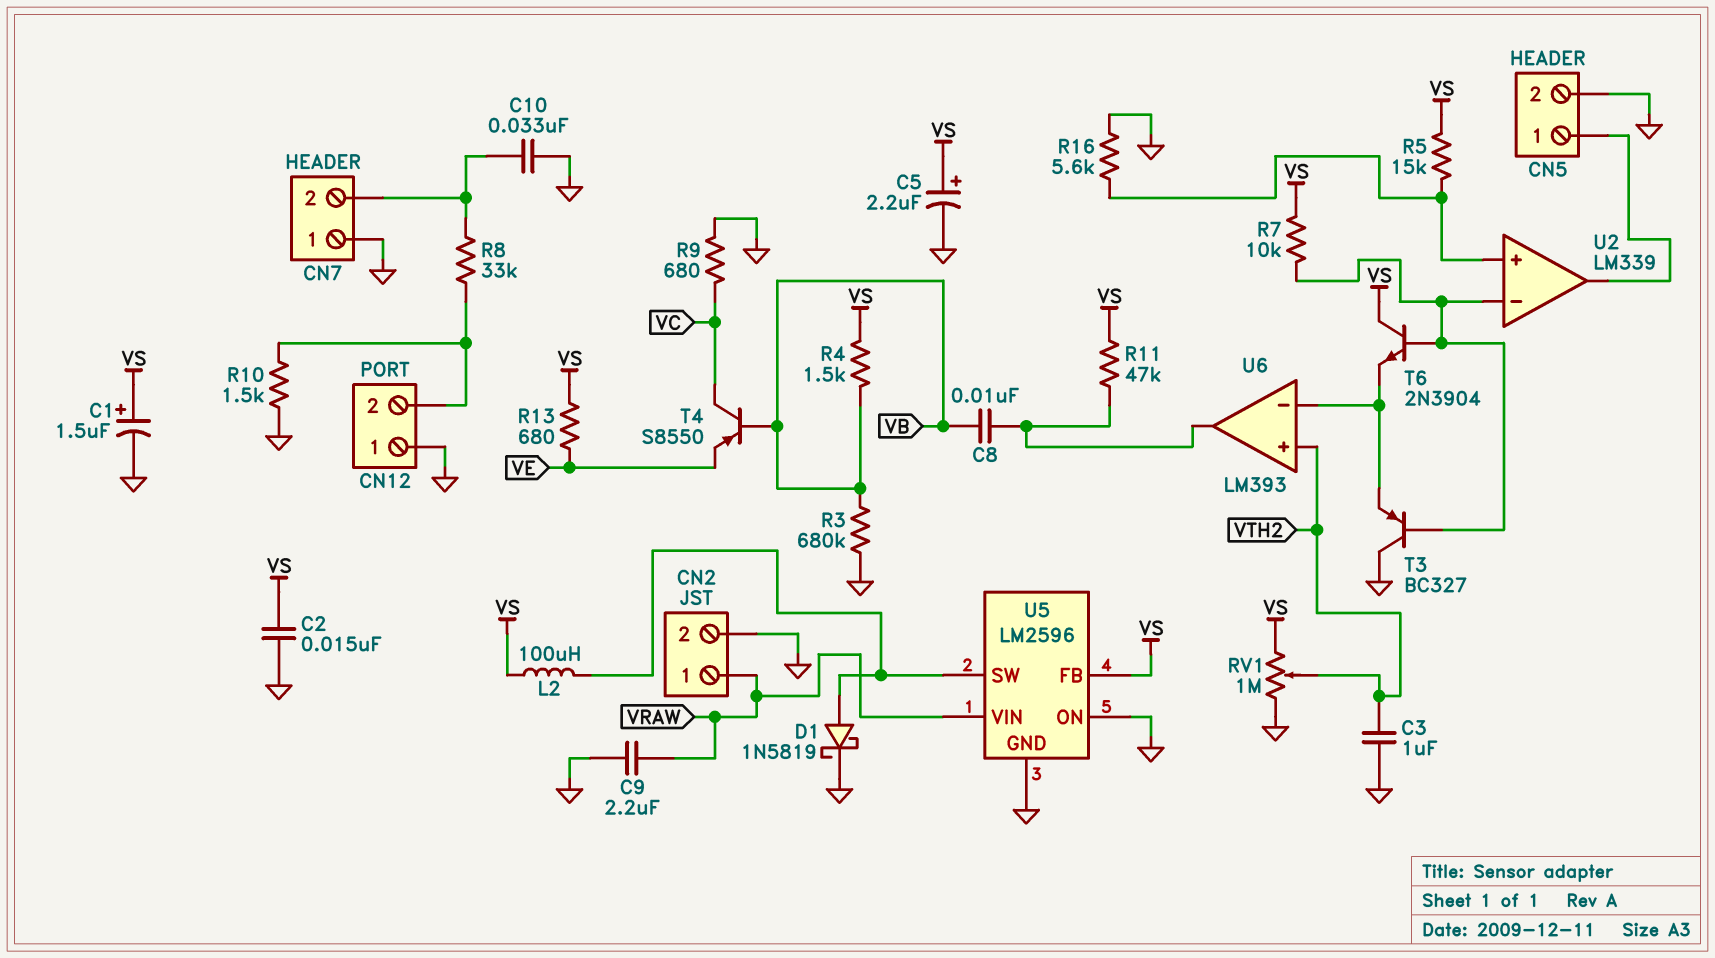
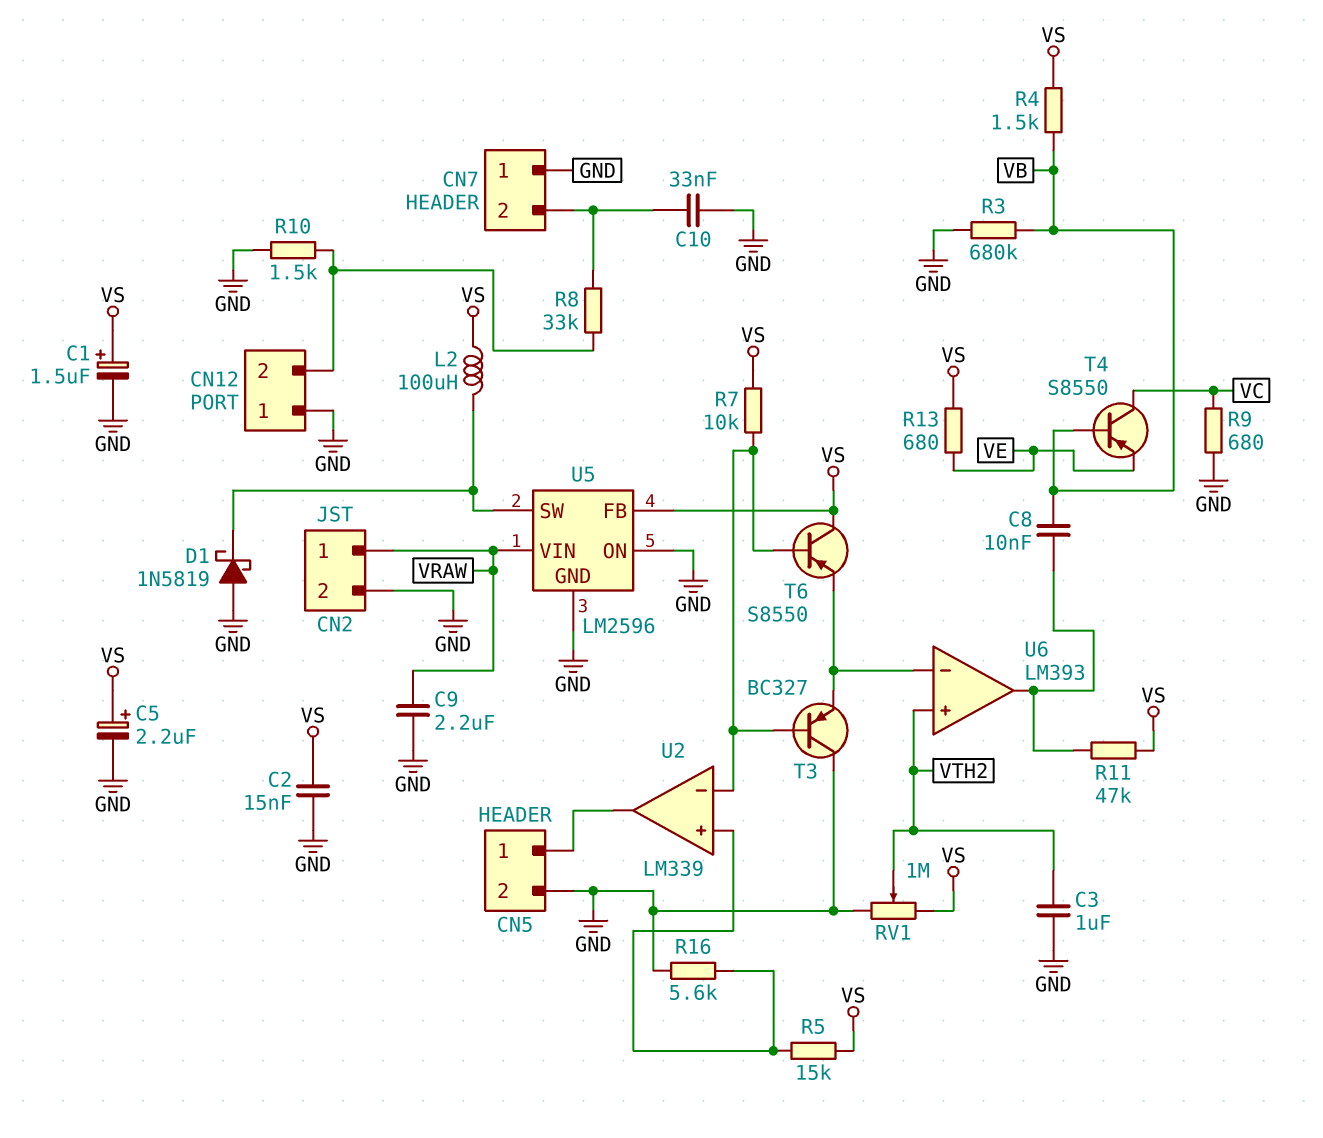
D1: schottky 1N5819 (A U5/SW, K GND) -> schottky 1N5819 (A GND, K U5/SW)
T6: NPN 2N3904 (B U2/in-, C VS, E U6/in-) -> PNP S8550 (B U2/in-, C VS, E U6/in-)

